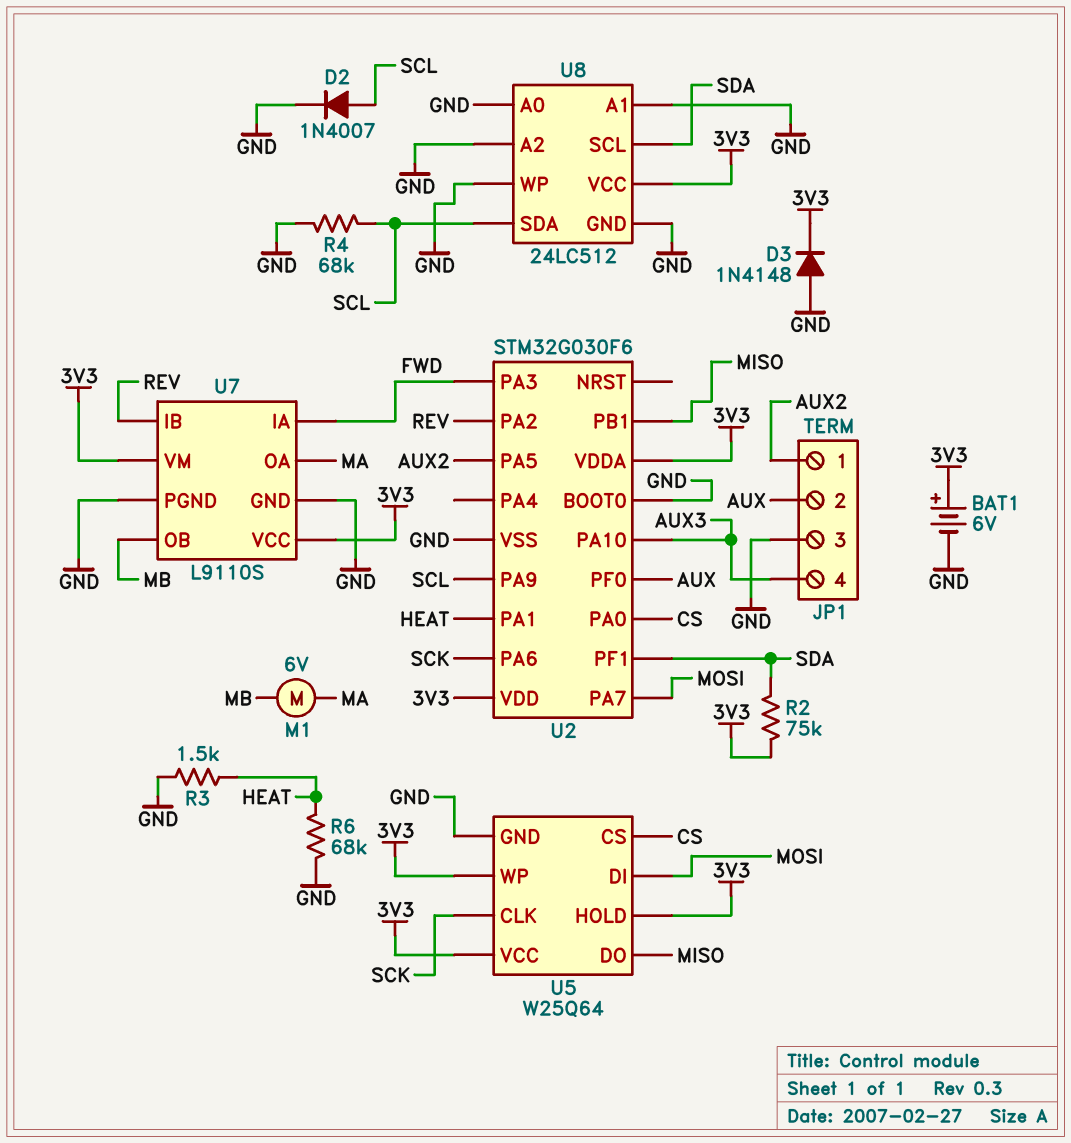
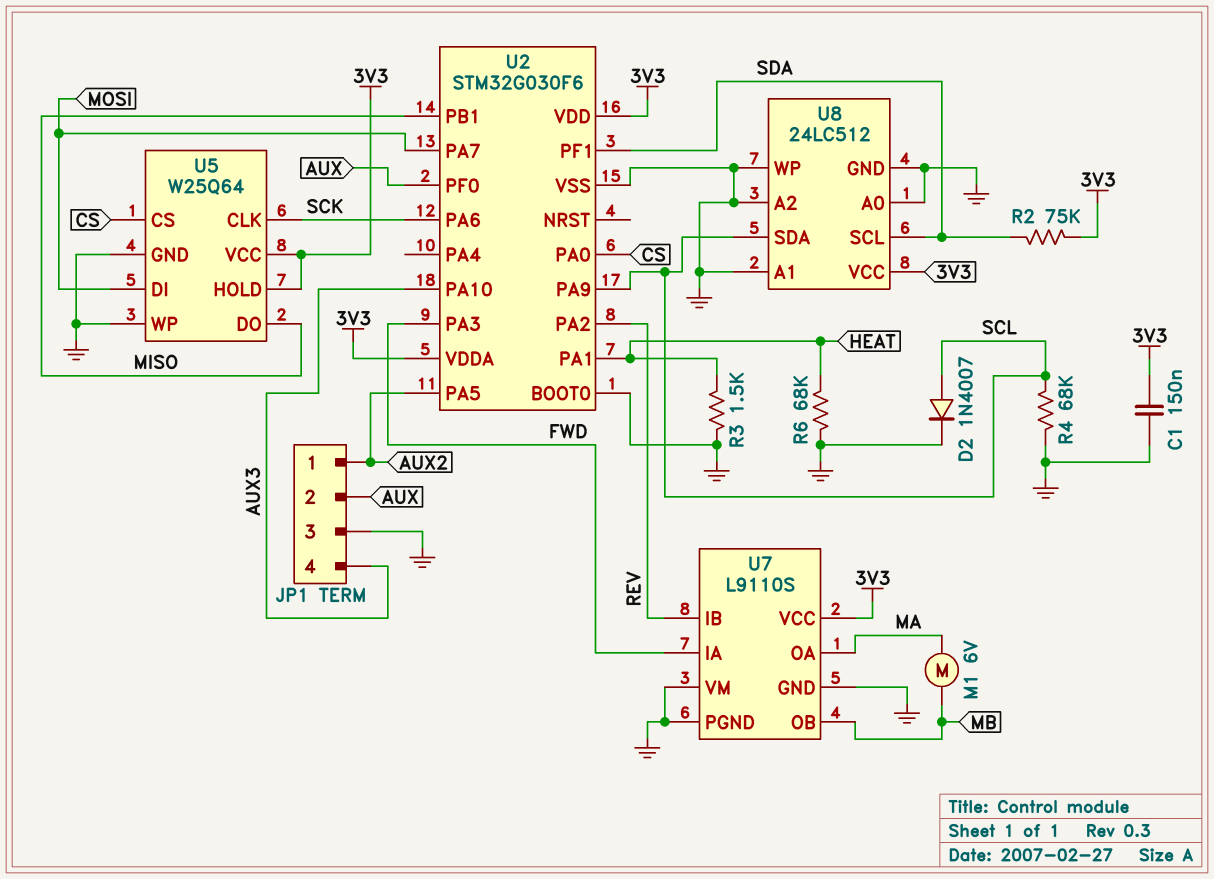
BAT1: 6V (plus 3V3, minus GND) -> none
C1: none -> 150nF (3V3, GND)
D3: diode 1N4148 (A GND, K 3V3) -> none
U5 pin WP: 3V3 -> GND
U7 pin VM: 3V3 -> GND

